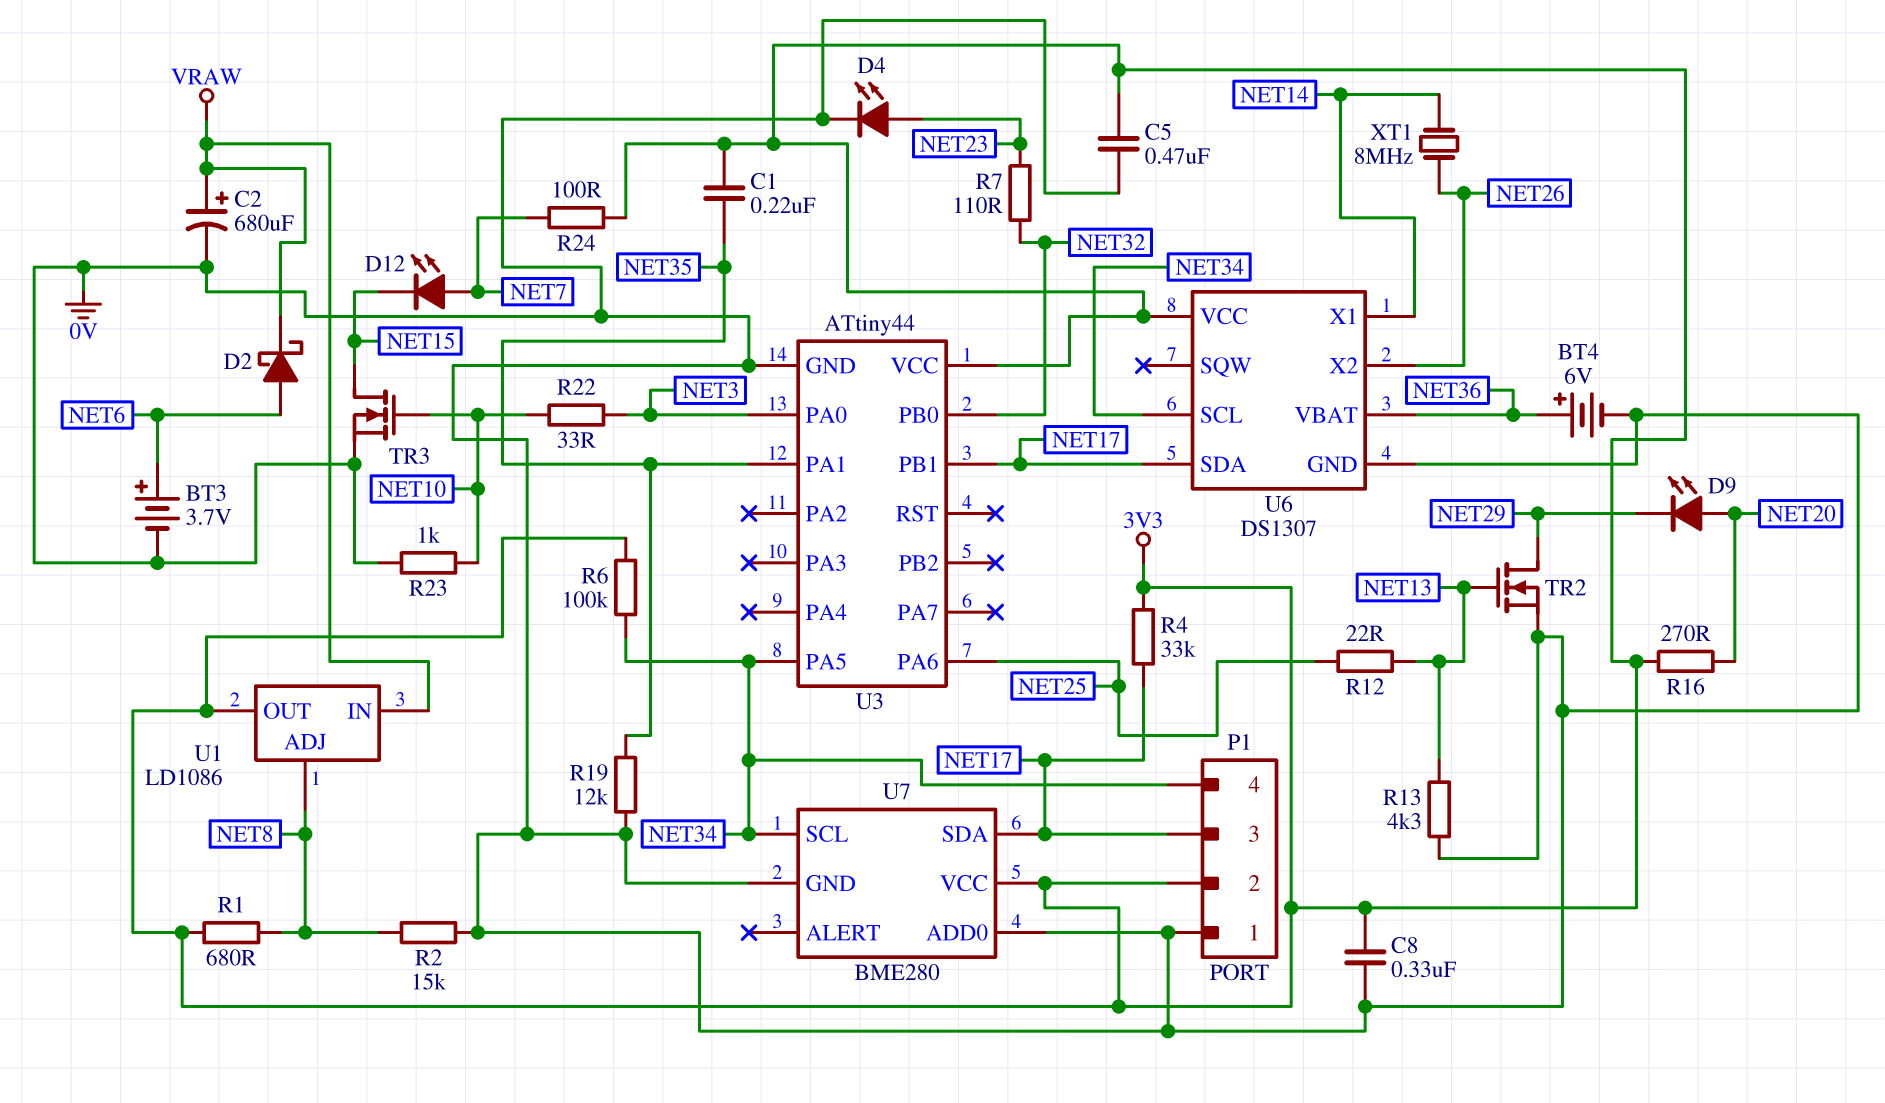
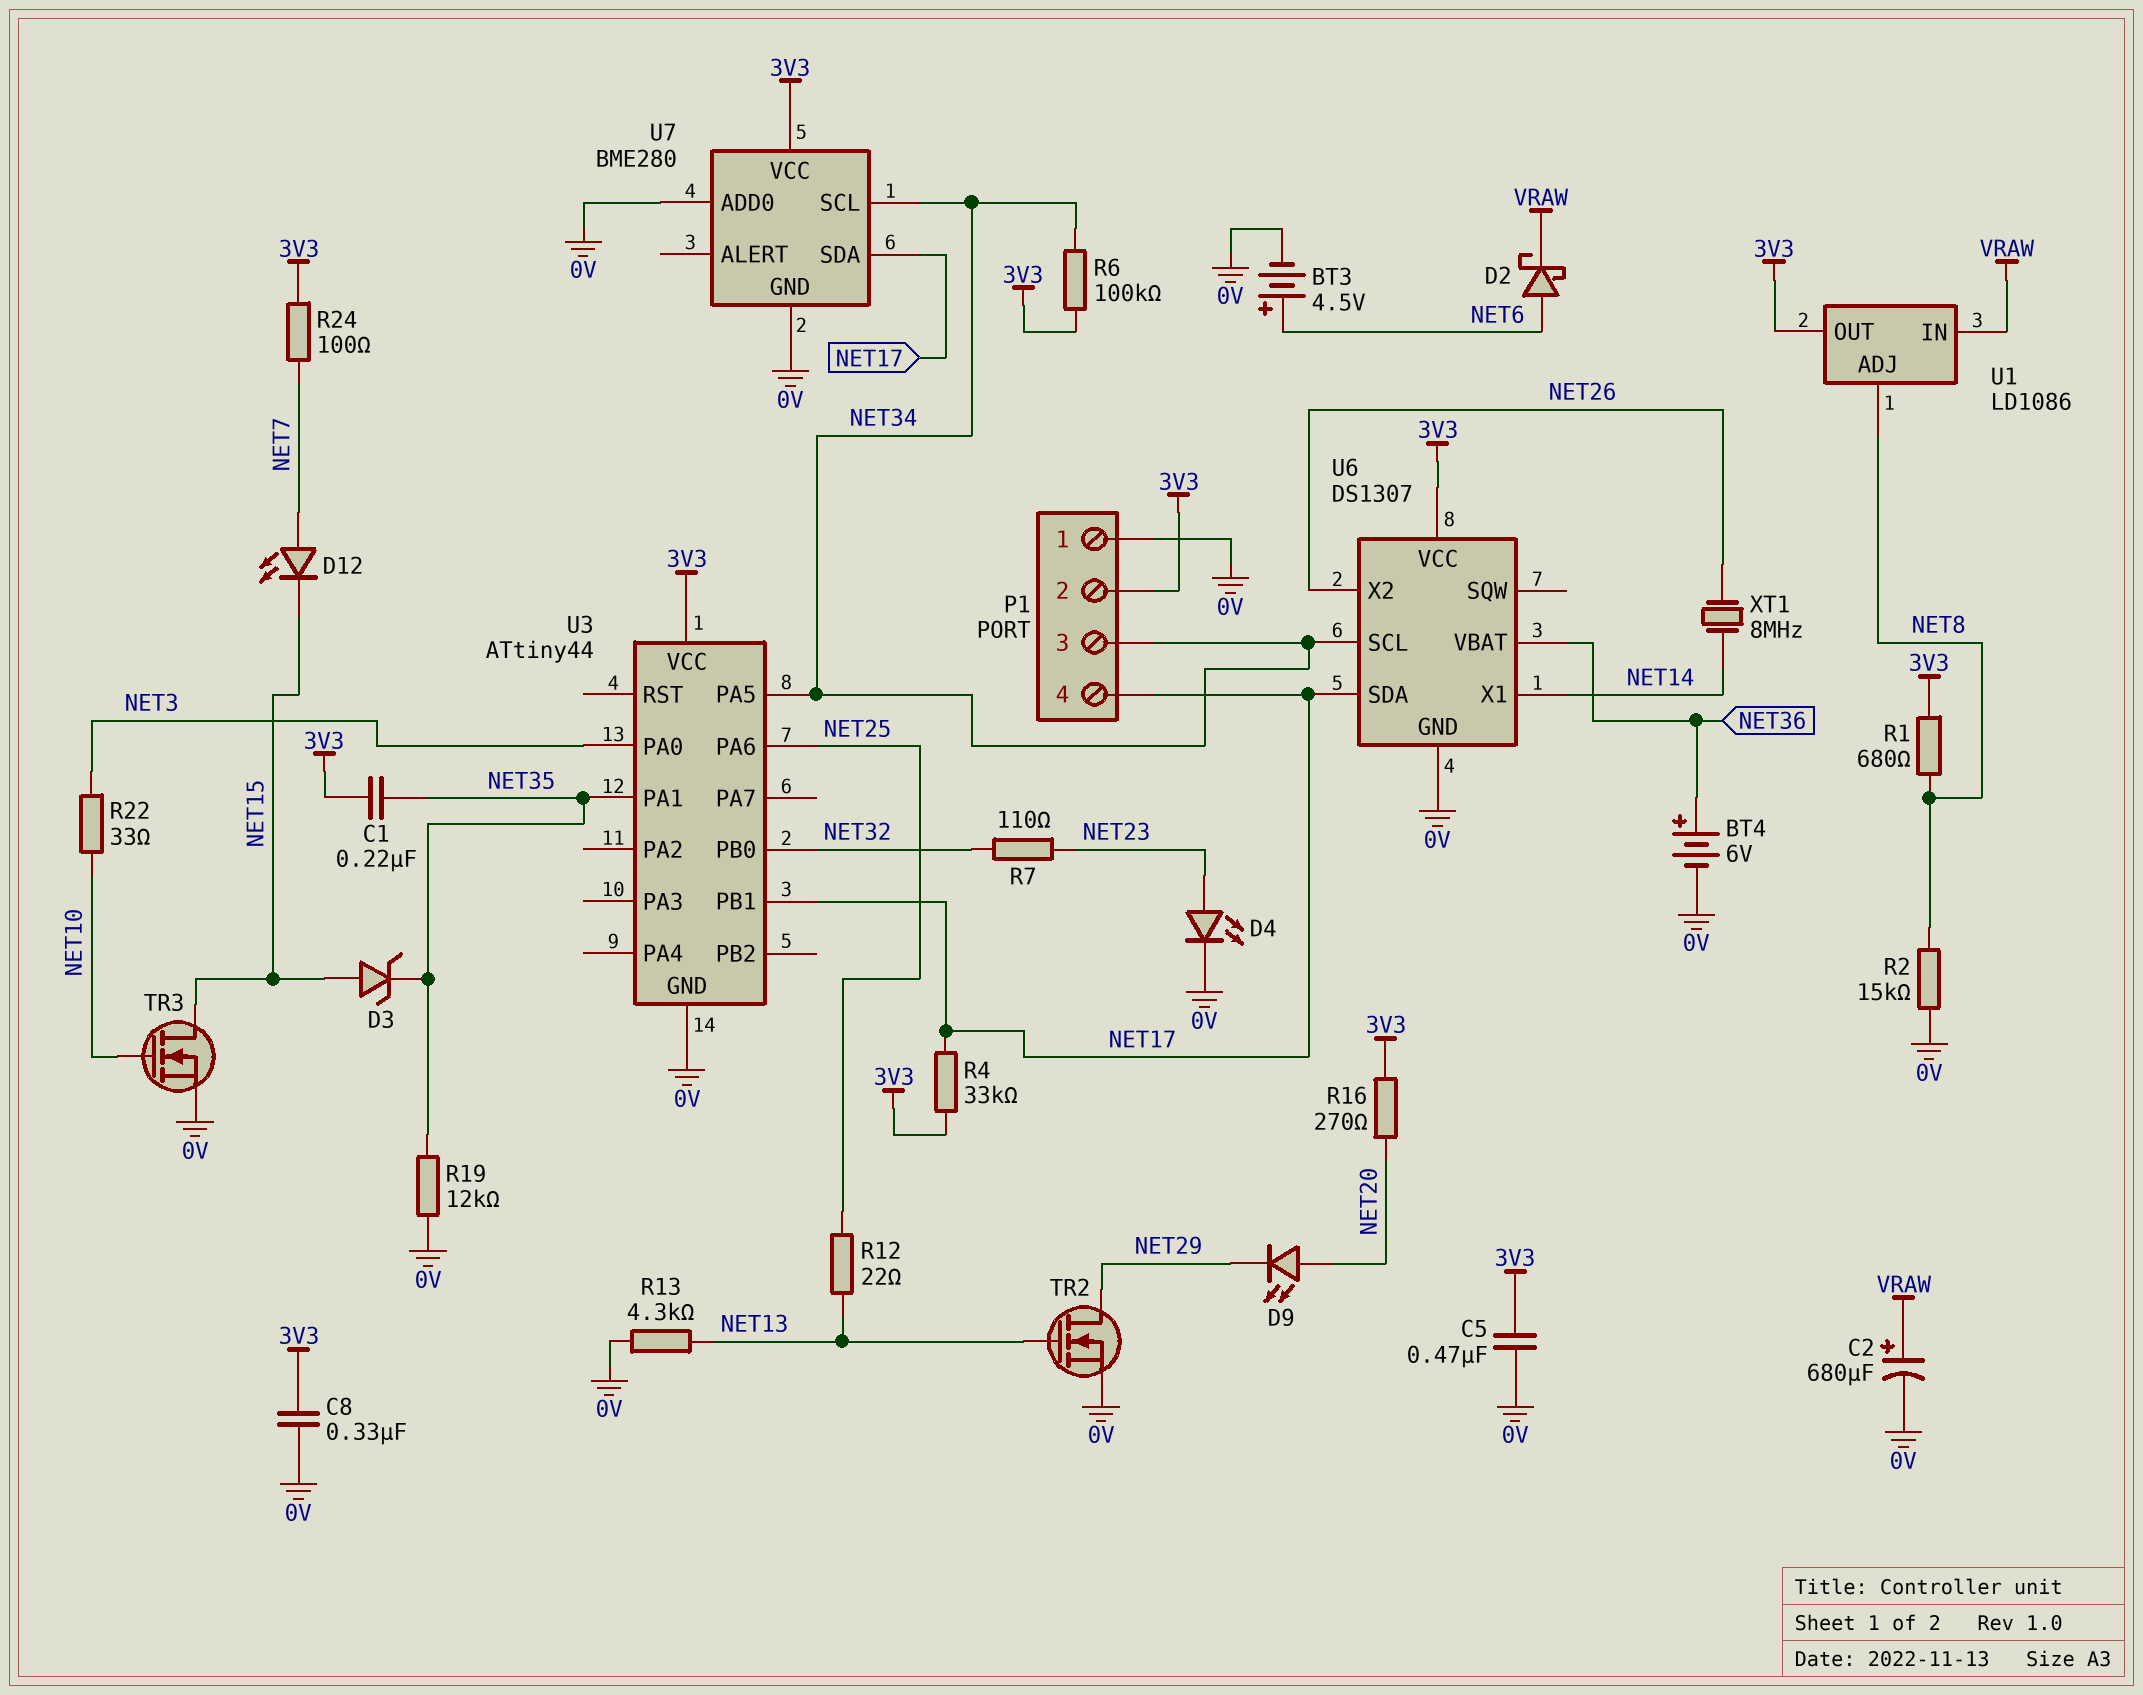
BT3: 3.7V (plus NET6, minus 0V) -> 4.5V (plus NET6, minus 0V)
D3: none -> zener (A NET15, K NET35)
P1 pin 3: NET17 -> NET34
P1 pin 4: NET34 -> NET17
R23: 1k (0V, NET10) -> none

